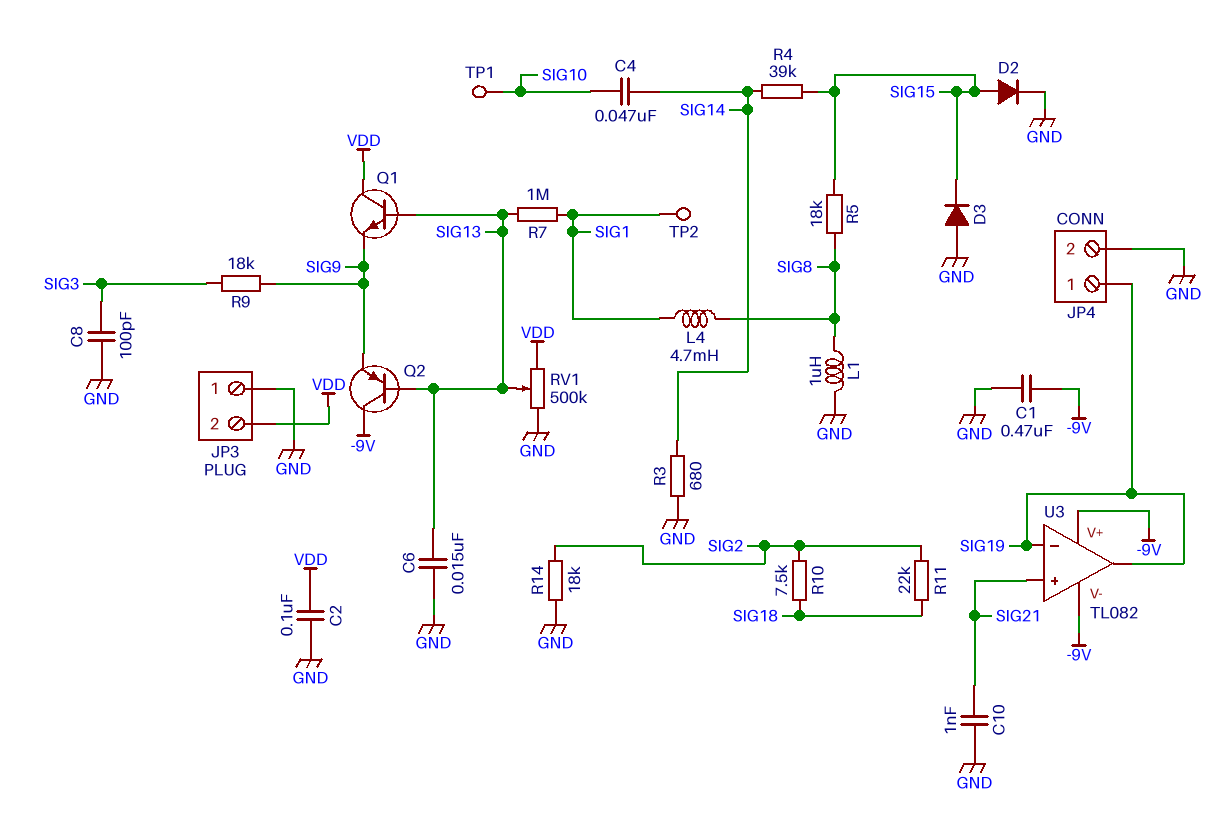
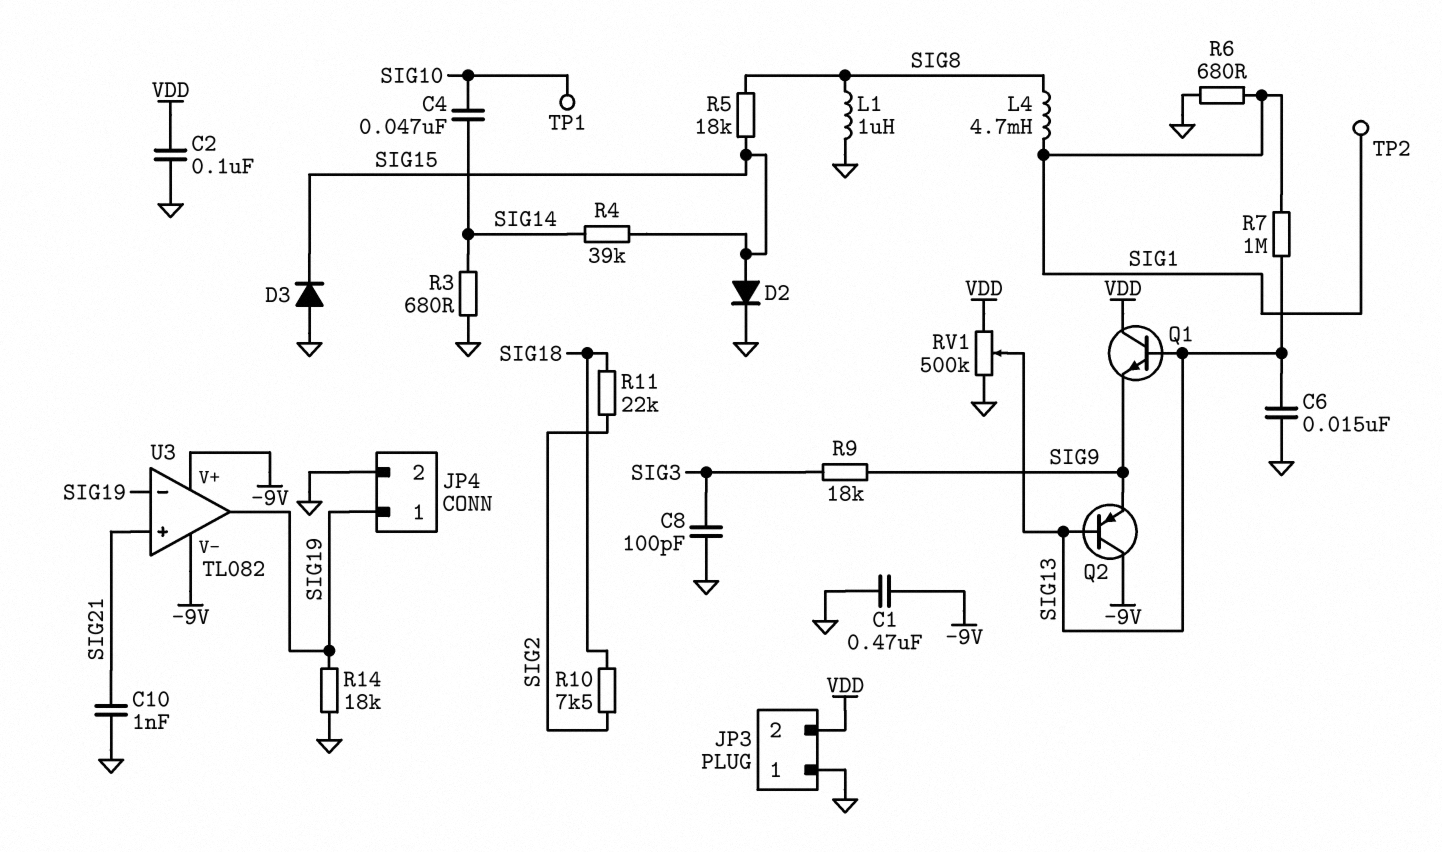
R6: none -> 680 (GND, SIG1)
R14: 18k (GND, SIG2) -> 18k (GND, SIG19)

